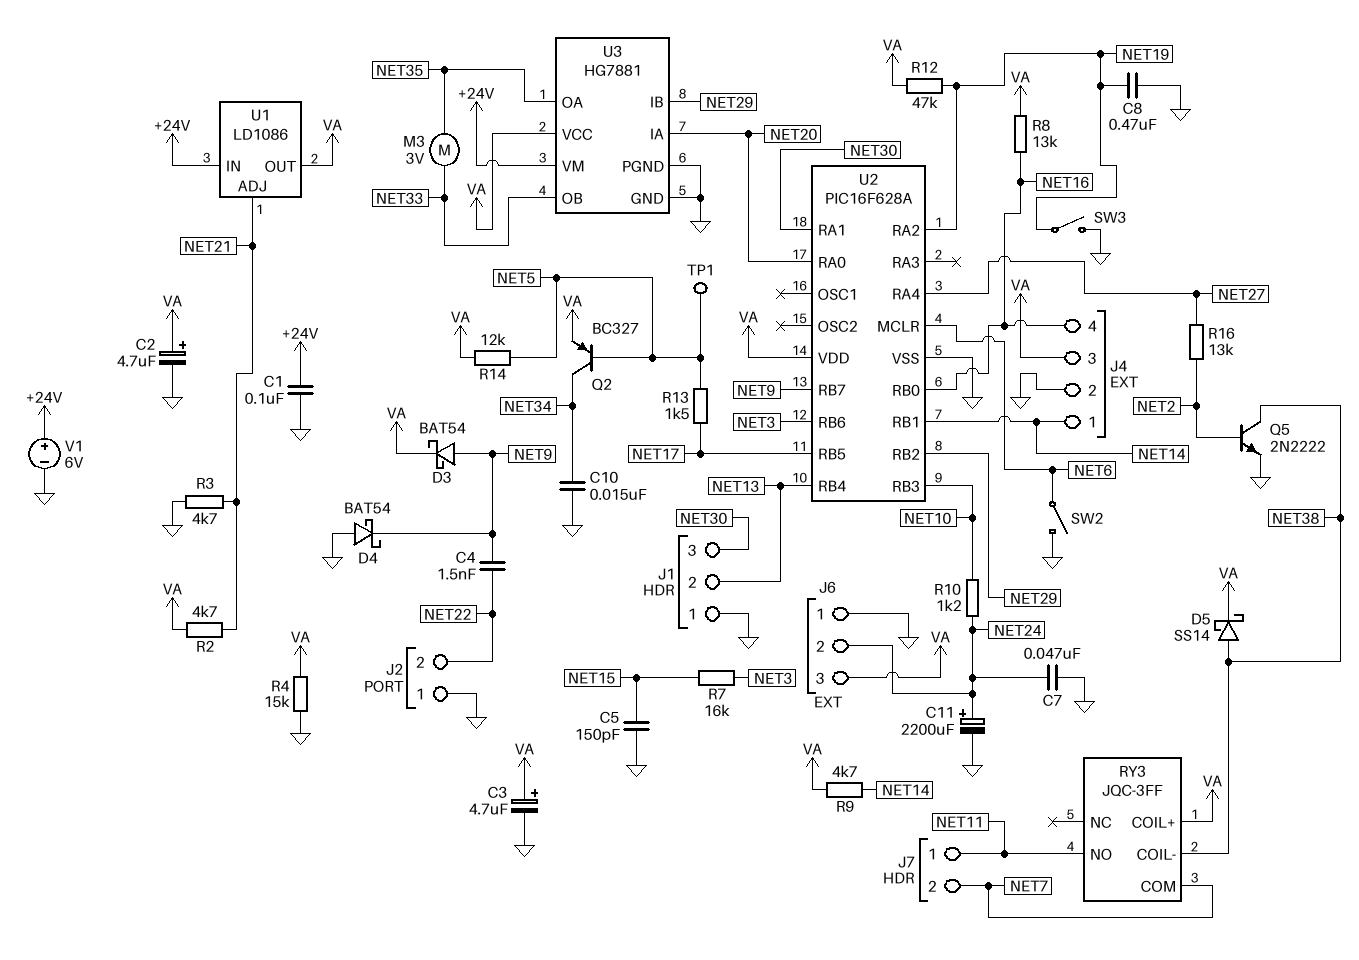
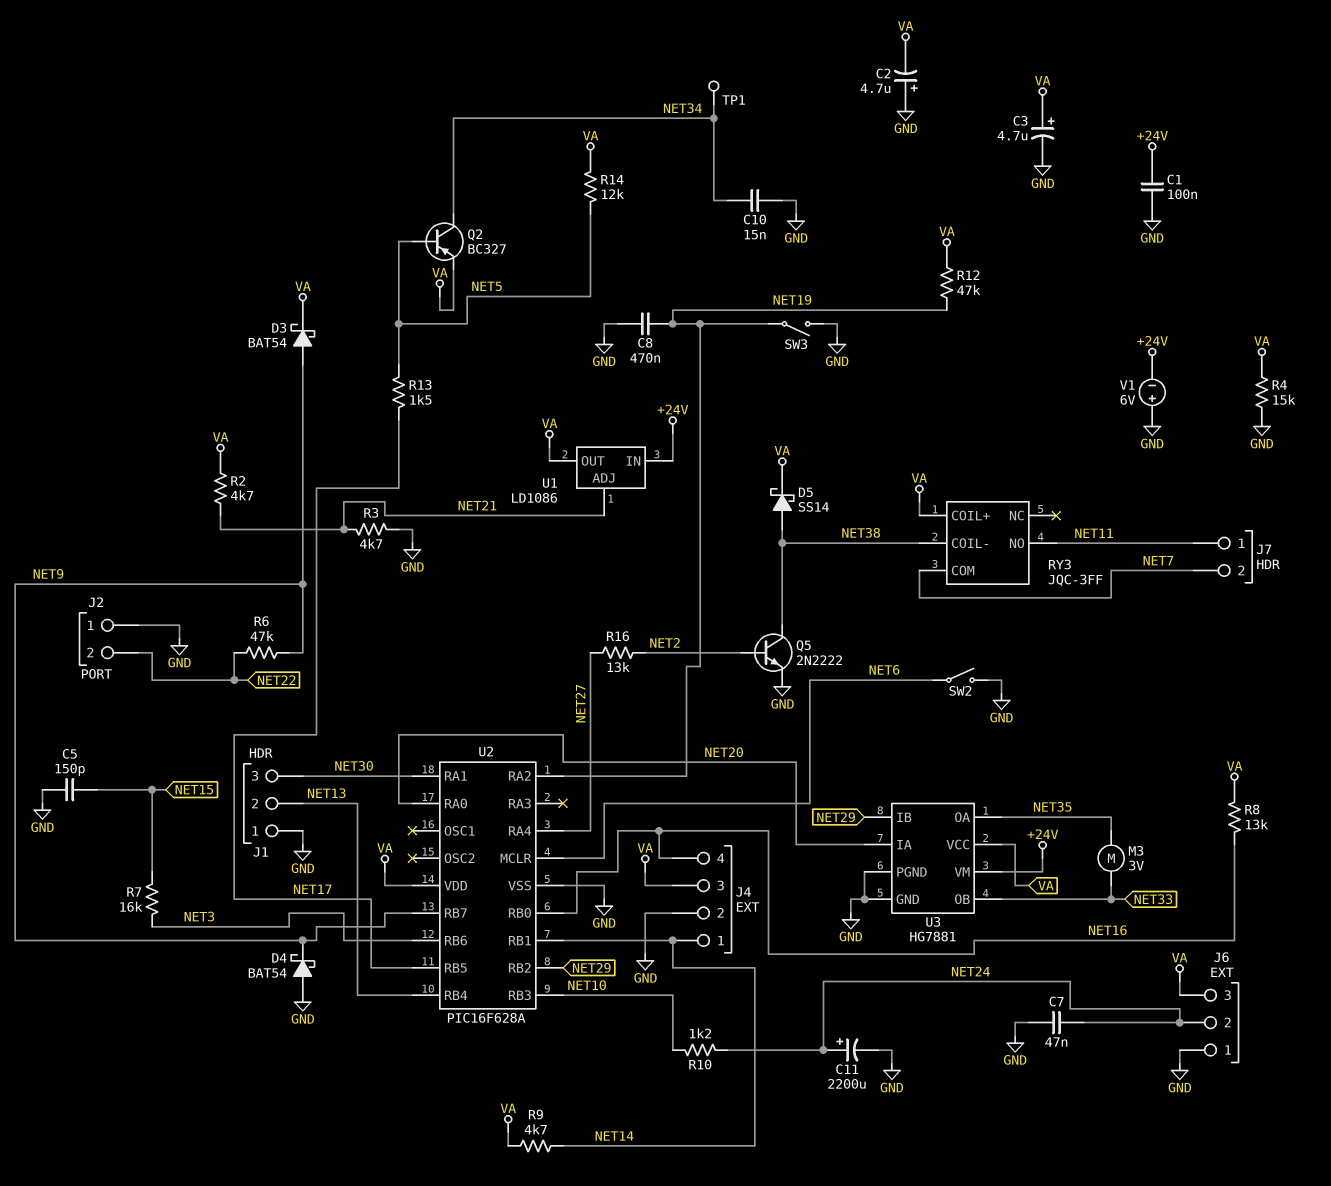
C2: 4.7uF (plus VA, minus GND) -> 4.7uF (plus GND, minus VA)
C4: 1.5nF (NET9, NET22) -> none
R6: none -> 47k (NET9, NET22)
TP1: test point (NET5) -> test point (NET34)
V1: 6V (plus +24V, minus GND) -> 6V (plus GND, minus +24V)

